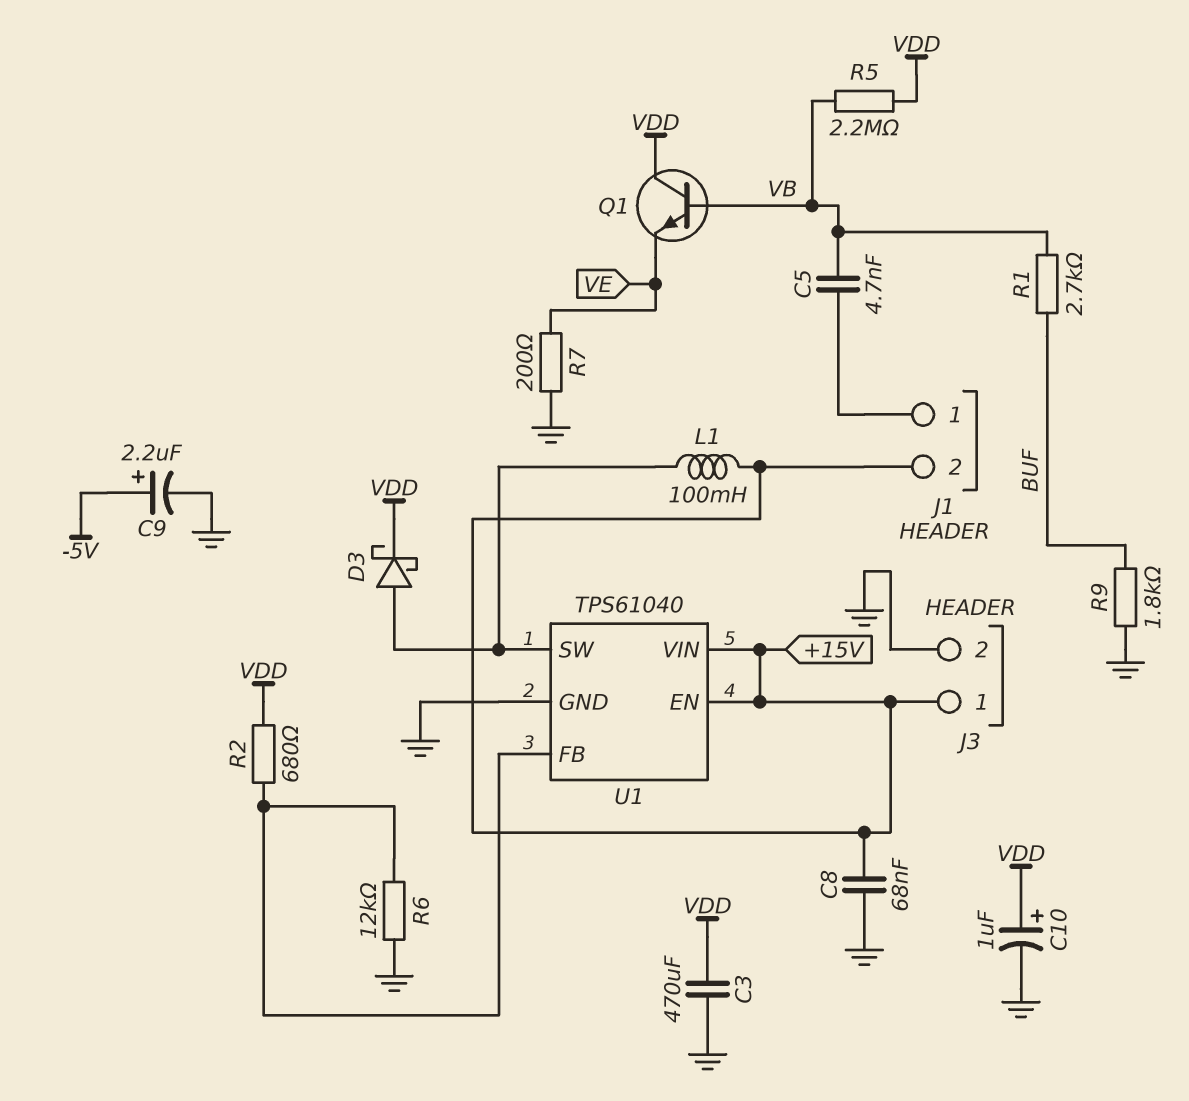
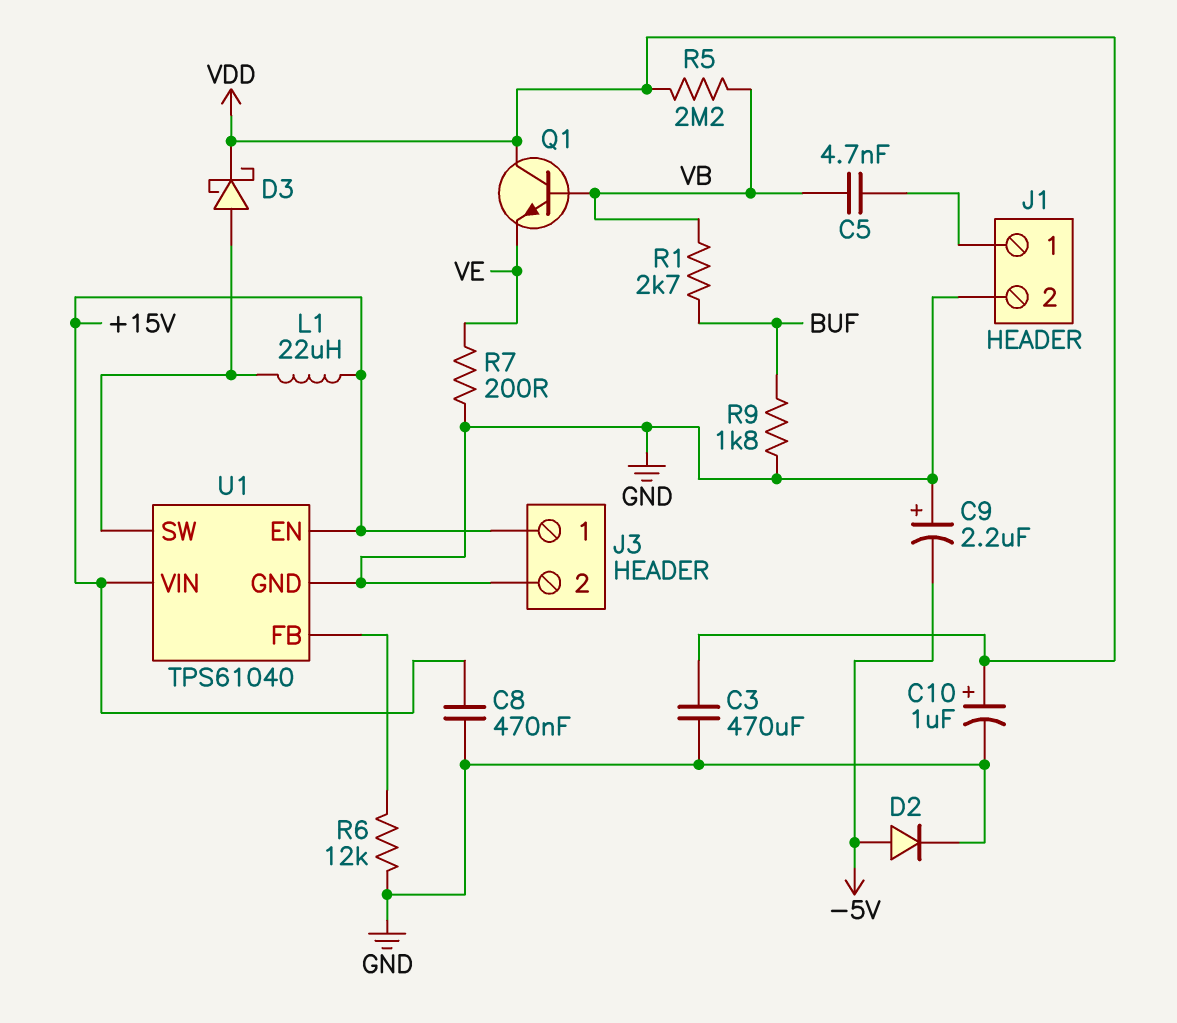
C8: 68nF (+15V, GND) -> 470nF (+15V, GND)
C9: 2.2uF (plus -5V, minus GND) -> 2.2uF (plus GND, minus -5V)
D2: none -> diode (A -5V, K GND)
J1 pin 2: +15V -> GND
L1: 100mH (+15V, U1/SW) -> 22uH (+15V, U1/SW)
R2: 680 (U1/FB, VDD) -> none

